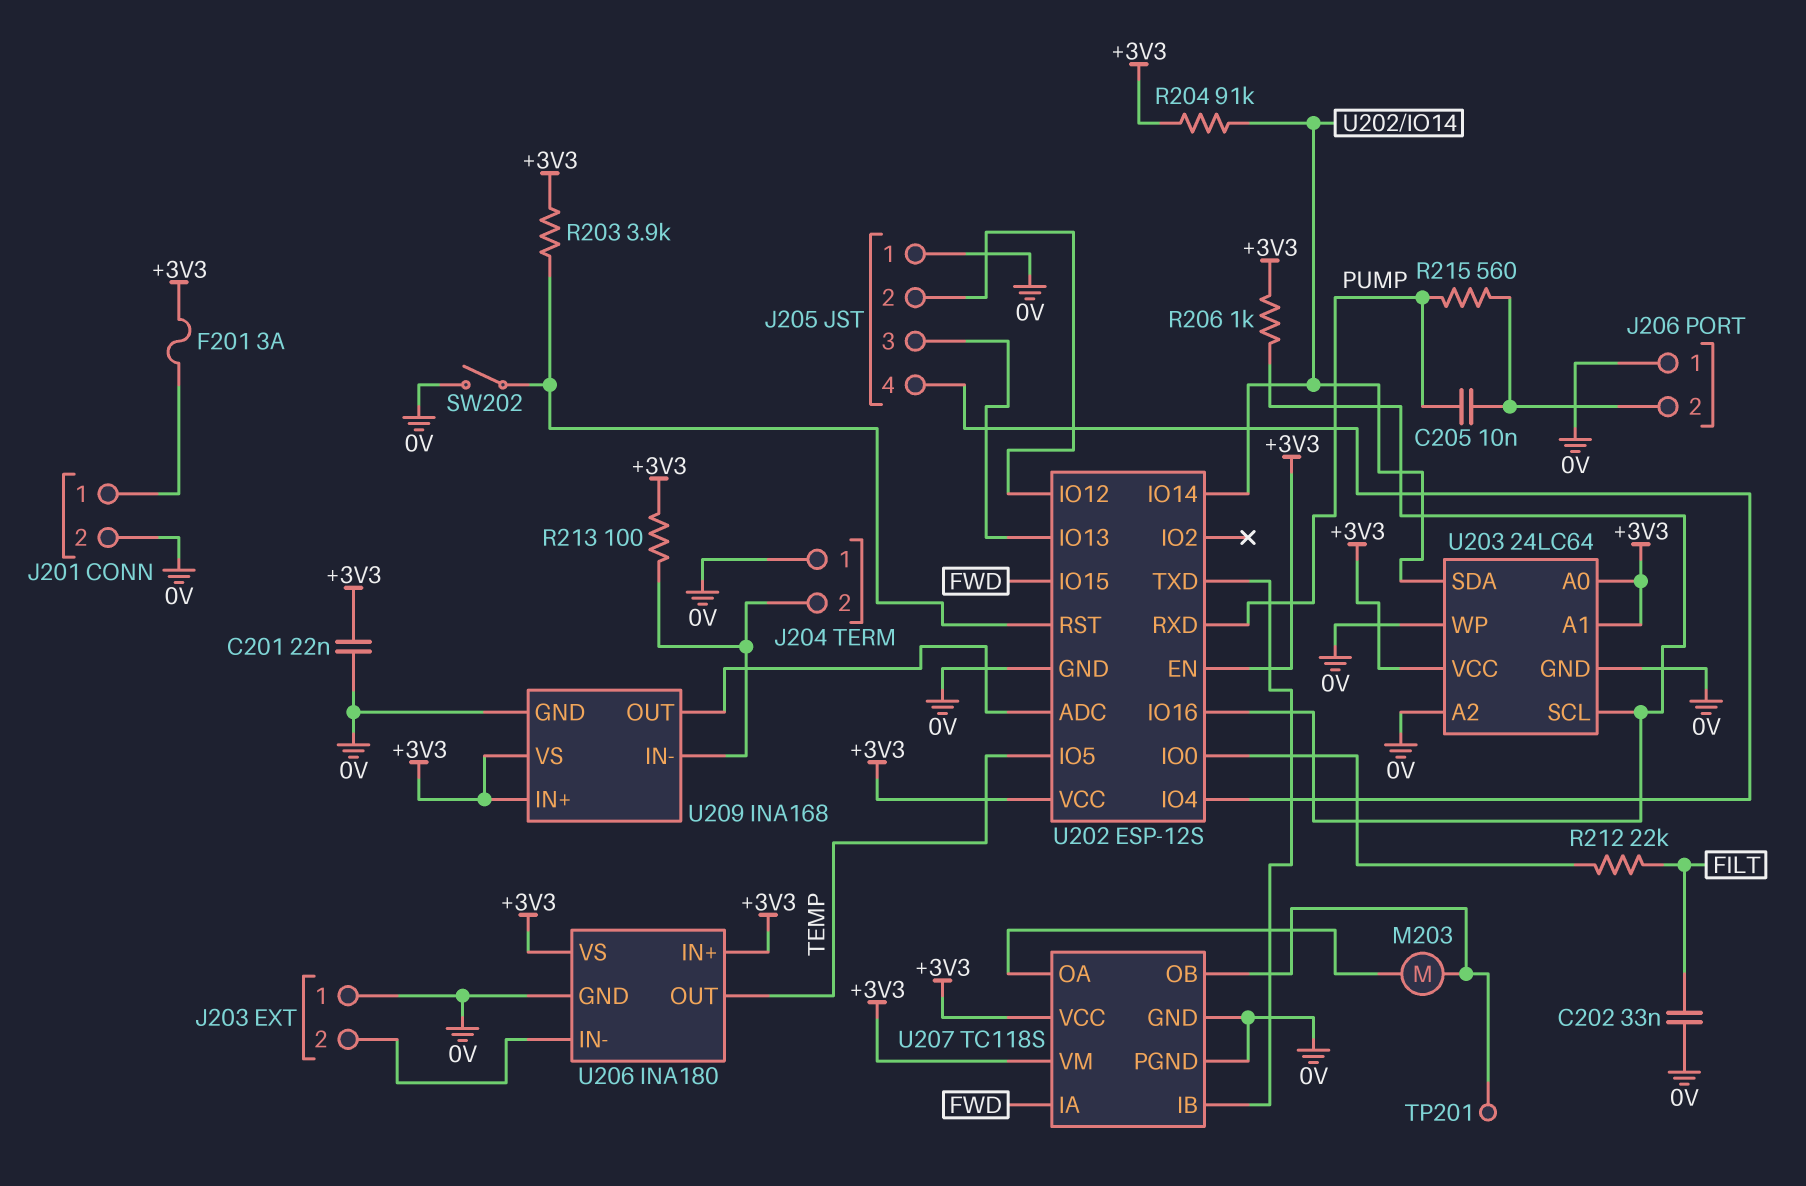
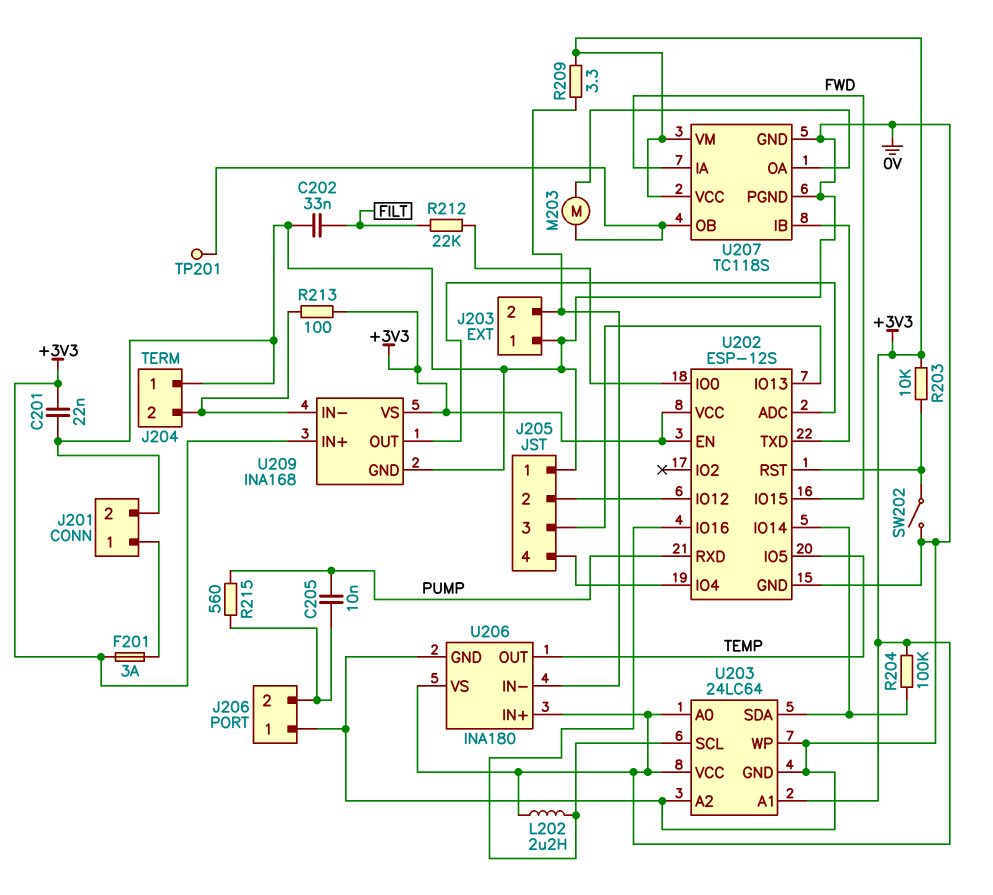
L202: none -> 2.2uH (+3V3, U202/IO16)
R203: 3.9k (+3V3, U202/RST) -> 10k (+3V3, U202/RST)
R204: 91k (+3V3, U202/IO14) -> 100k (+3V3, U202/IO14)
R206: 1k (+3V3, U202/IO16) -> none
R209: none -> 3.3 (+3V3, J203/2)

